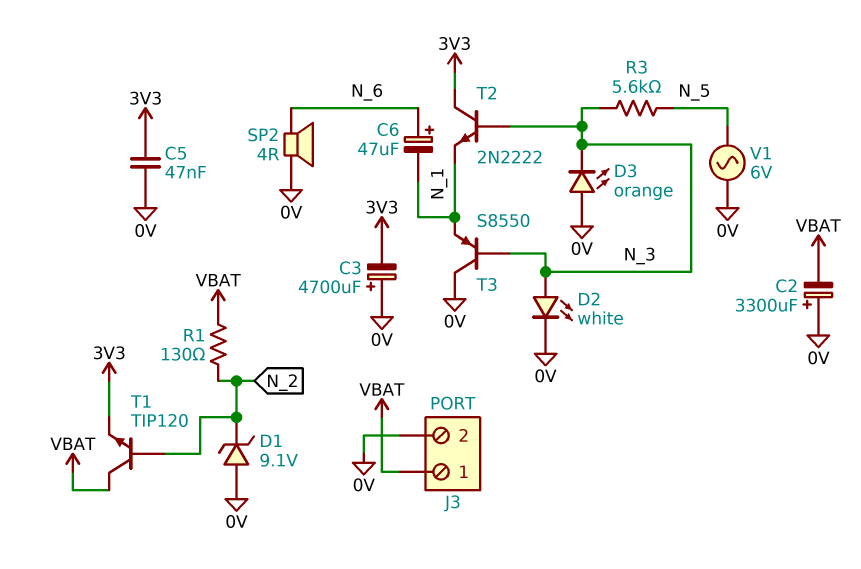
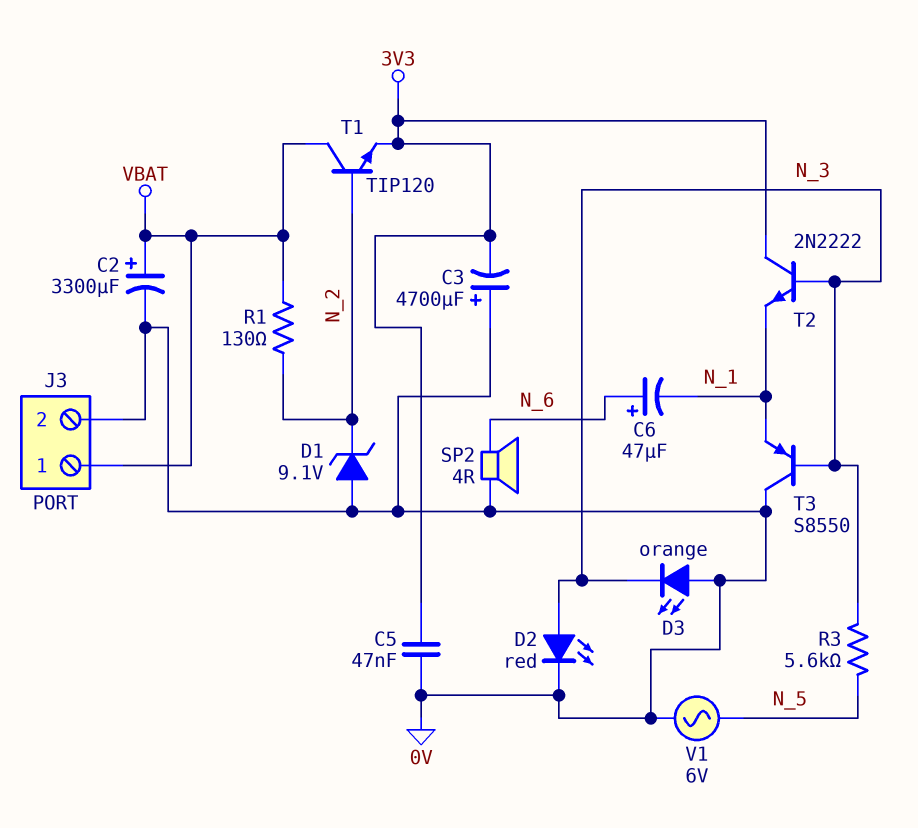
C2: 3300uF (plus 0V, minus VBAT) -> 3300uF (plus VBAT, minus 0V)
D2: LED white (A N_3, K 0V) -> LED red (A N_3, K 0V)

